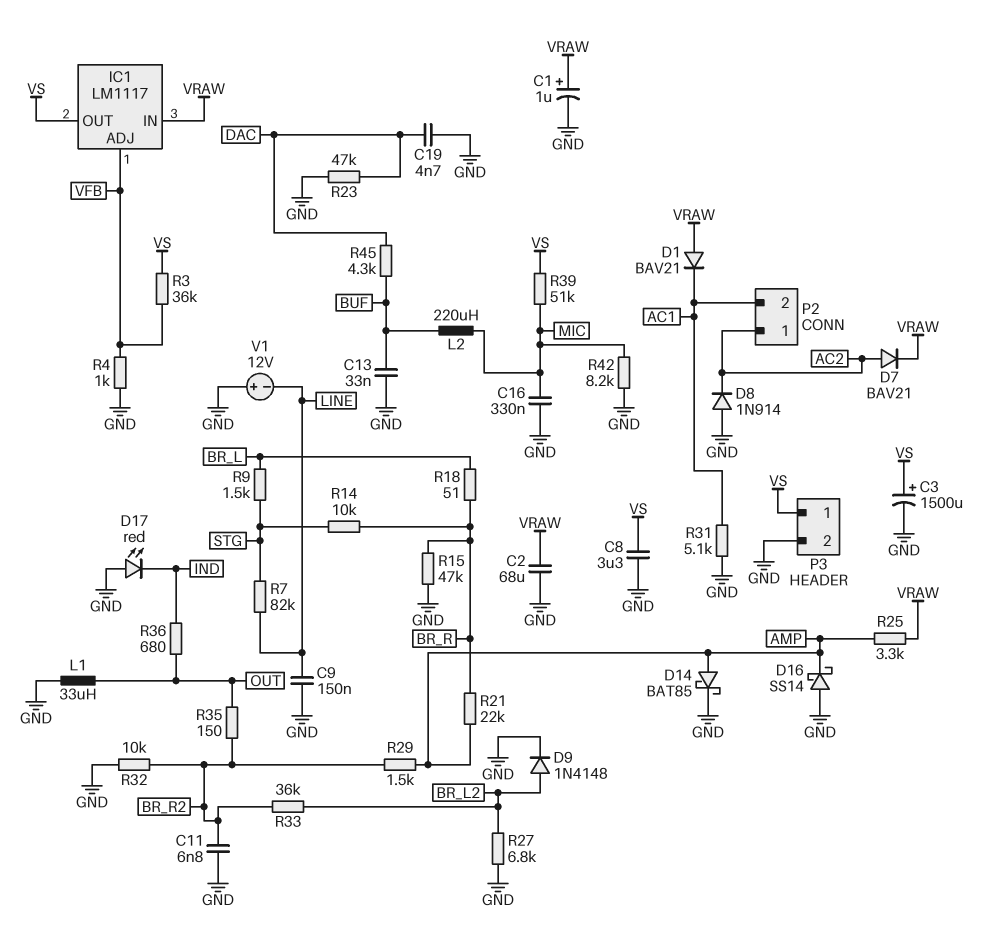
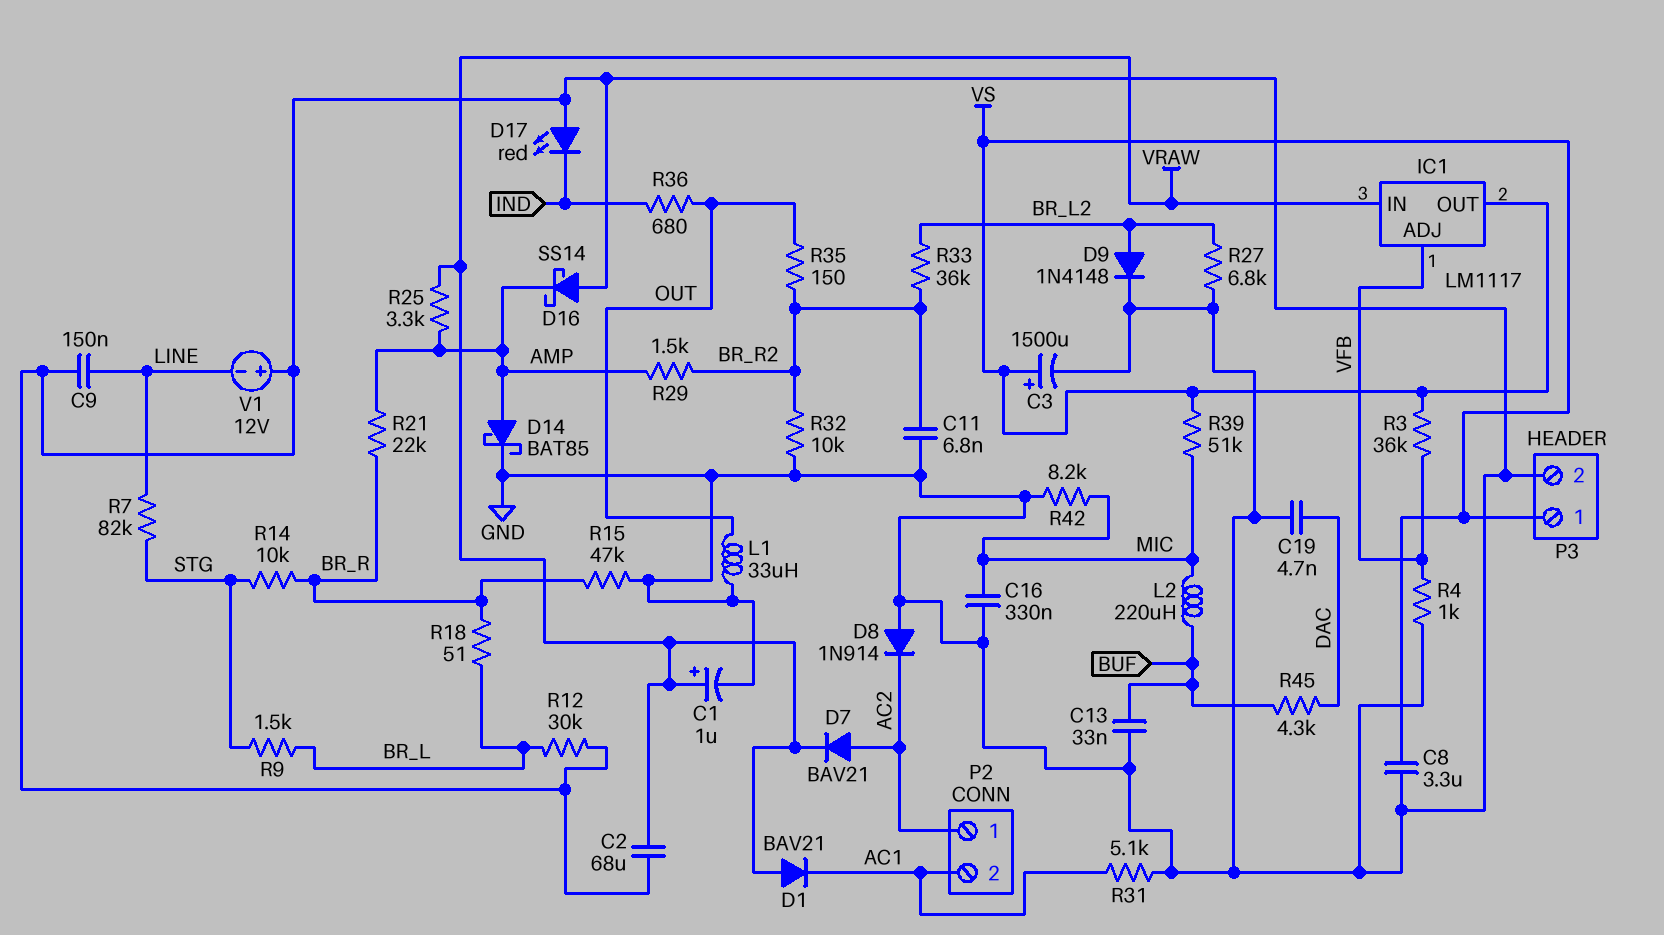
R12: none -> 30k (BR_L, GND)
R23: 47k (DAC, GND) -> none

